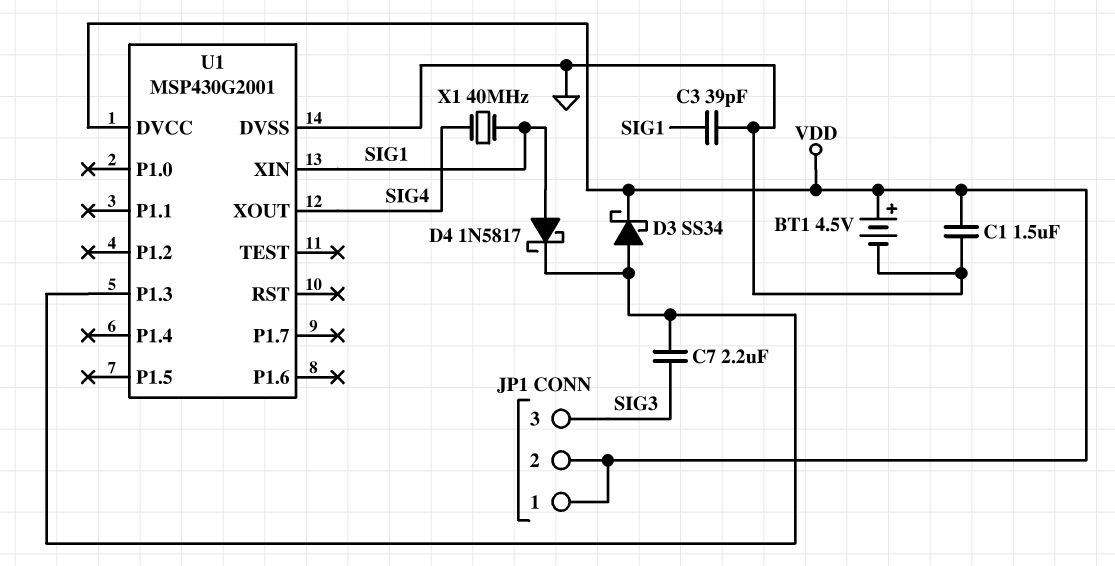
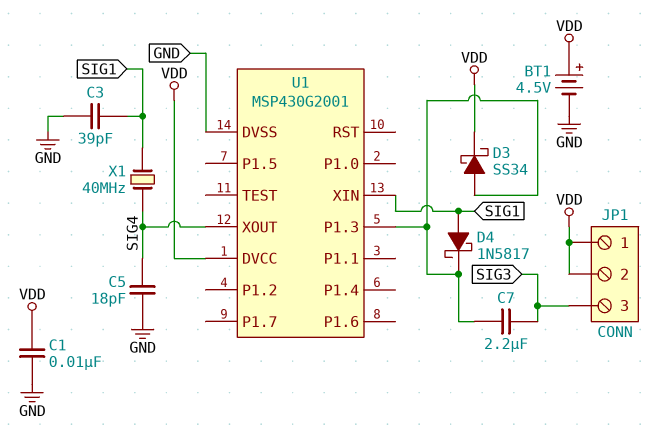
C1: 1.5uF (GND, VDD) -> 10nF (GND, VDD)
C5: none -> 18pF (GND, SIG4)

